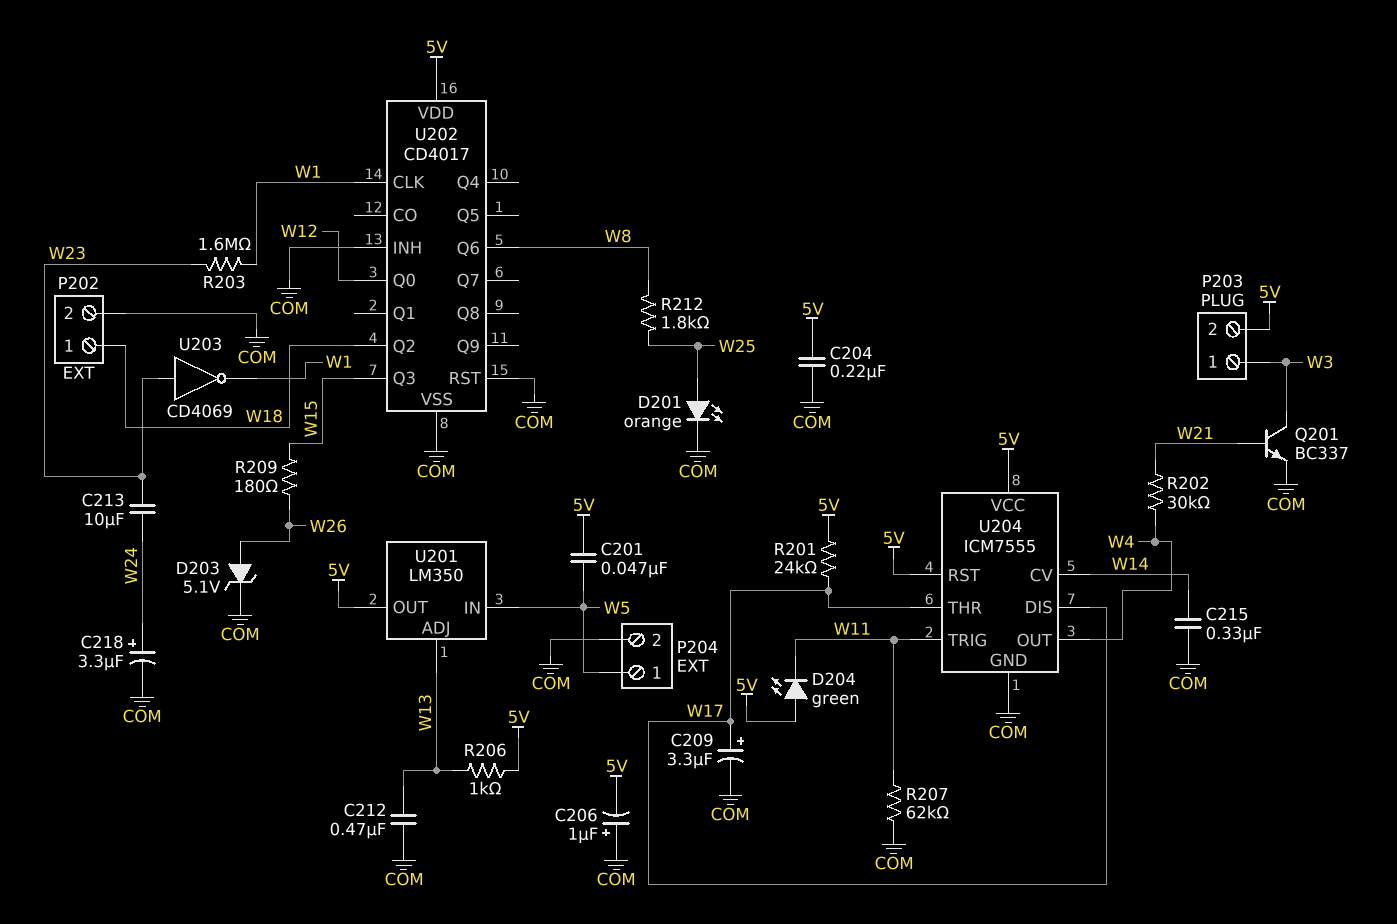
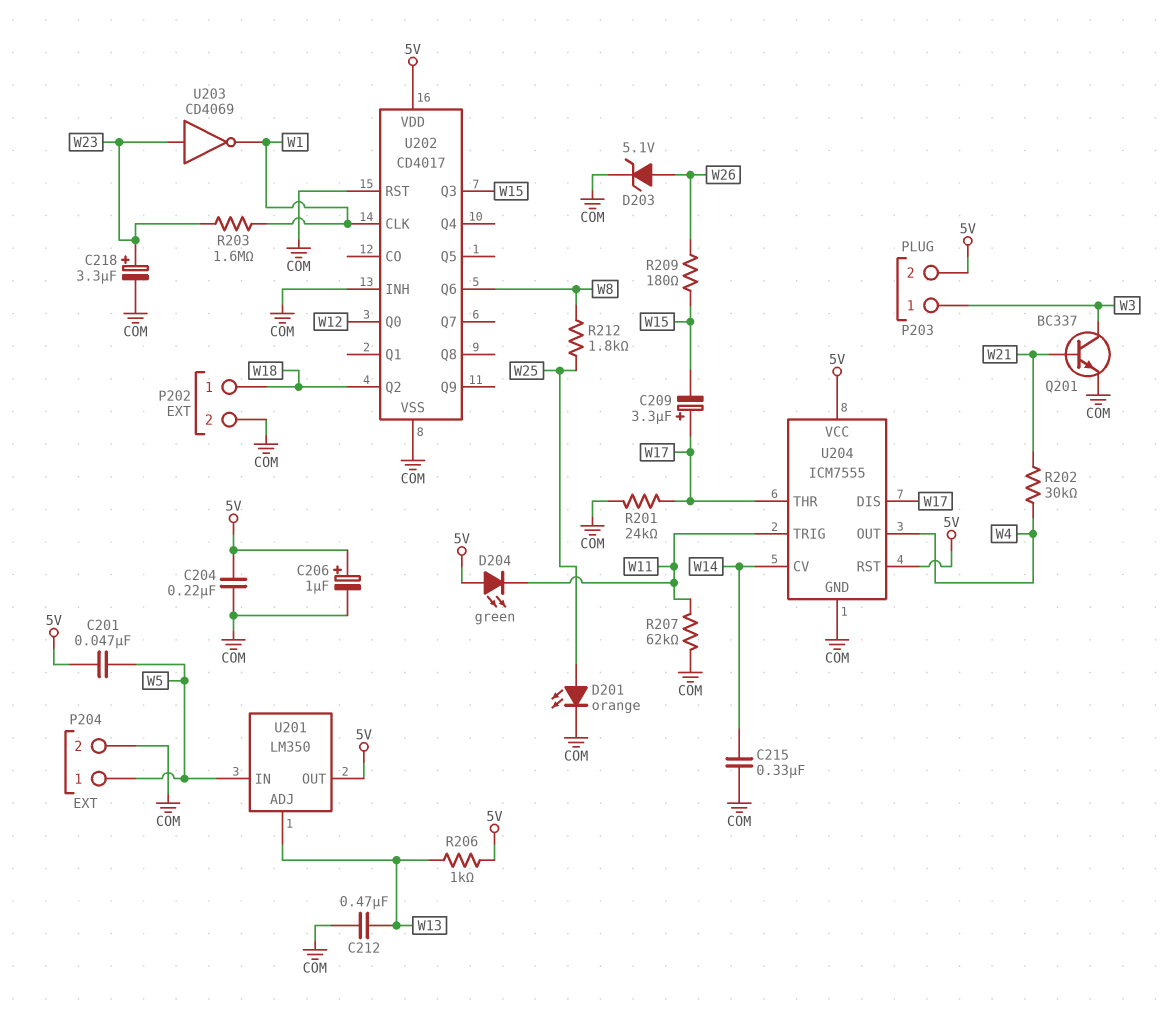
C206: 1uF (plus COM, minus 5V) -> 1uF (plus 5V, minus COM)
C209: 3.3uF (plus W17, minus COM) -> 3.3uF (plus W17, minus W15)
C213: 10uF (W23, W24) -> none
C218: 3.3uF (plus W24, minus COM) -> 3.3uF (plus W23, minus COM)
R201: 24k (5V, W17) -> 24k (COM, W17)

